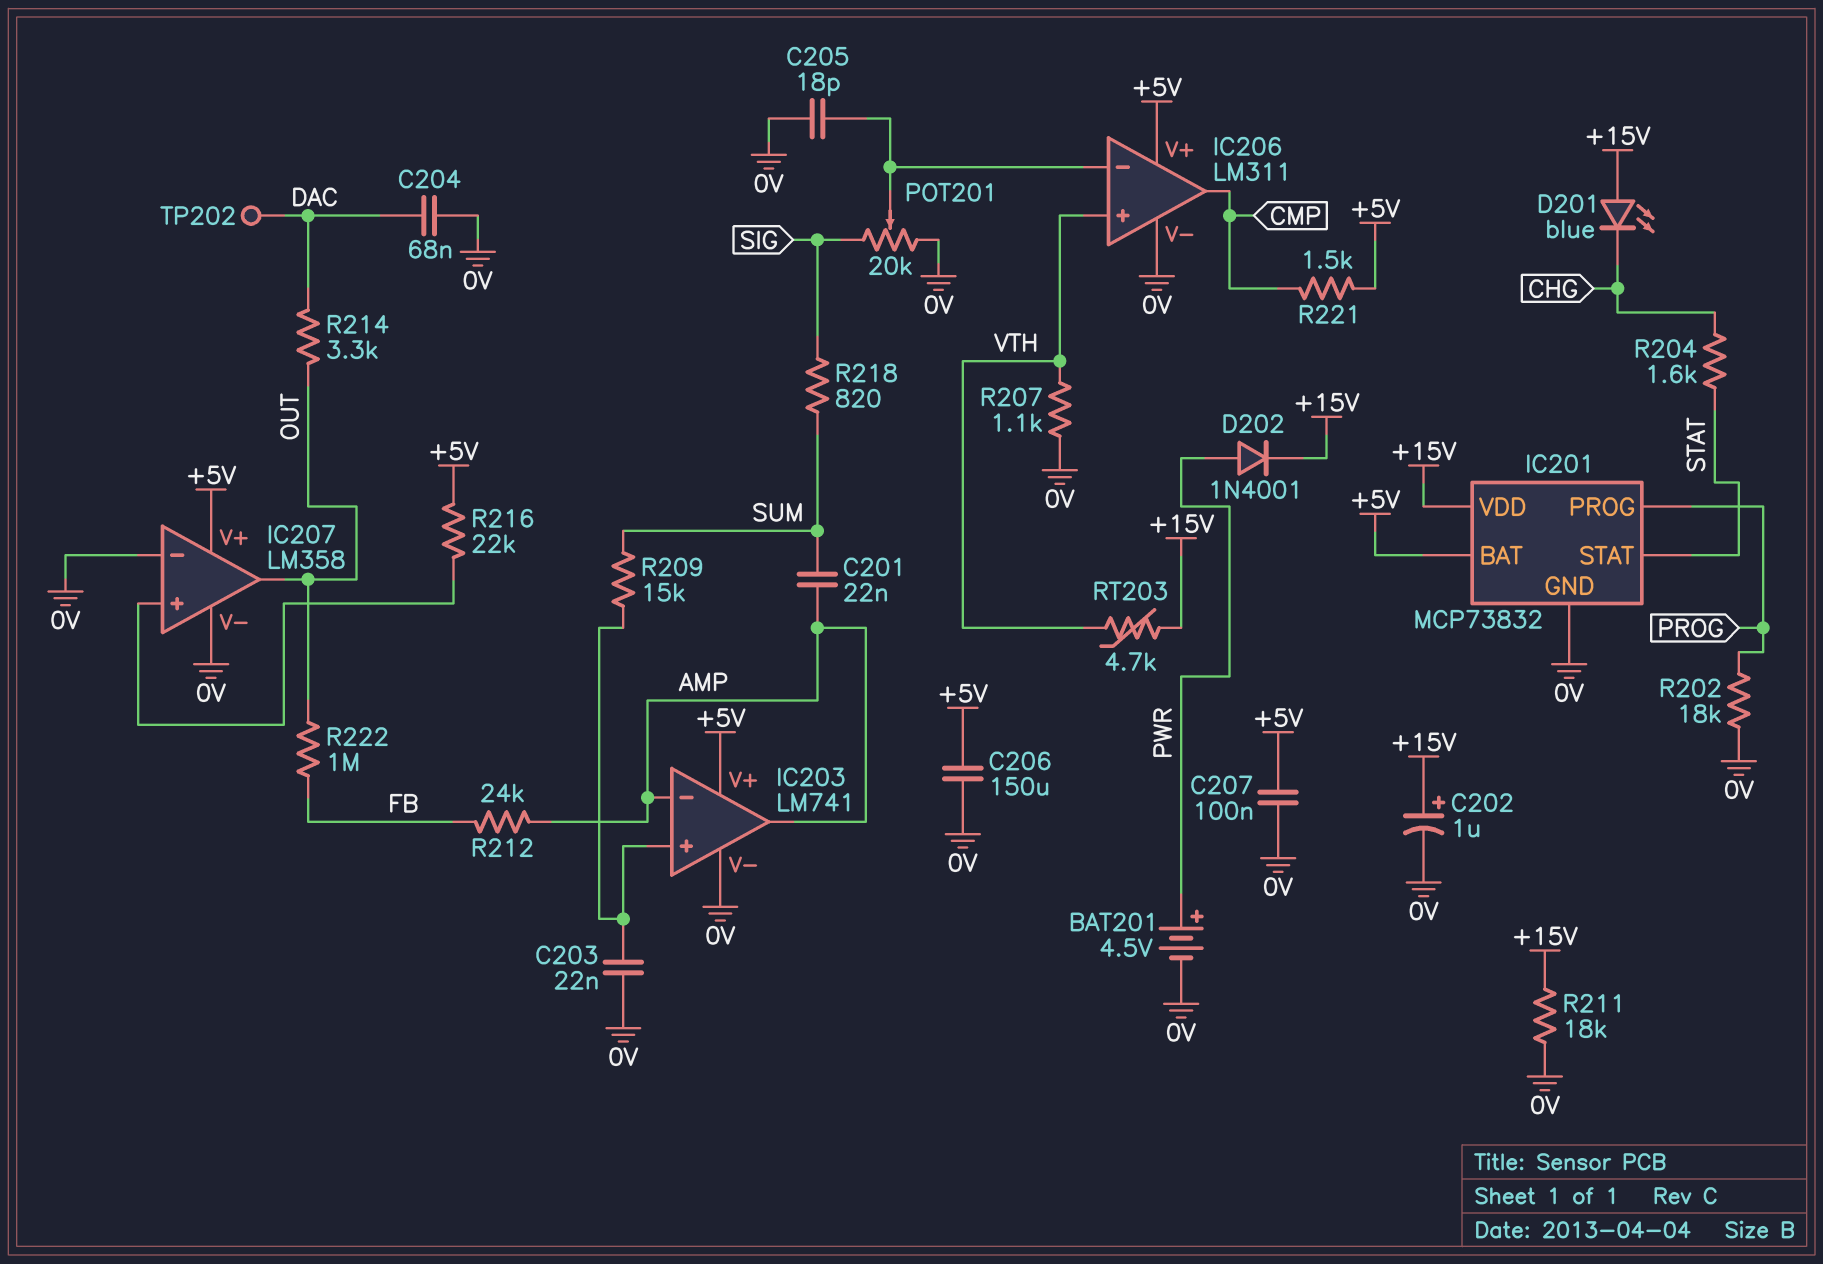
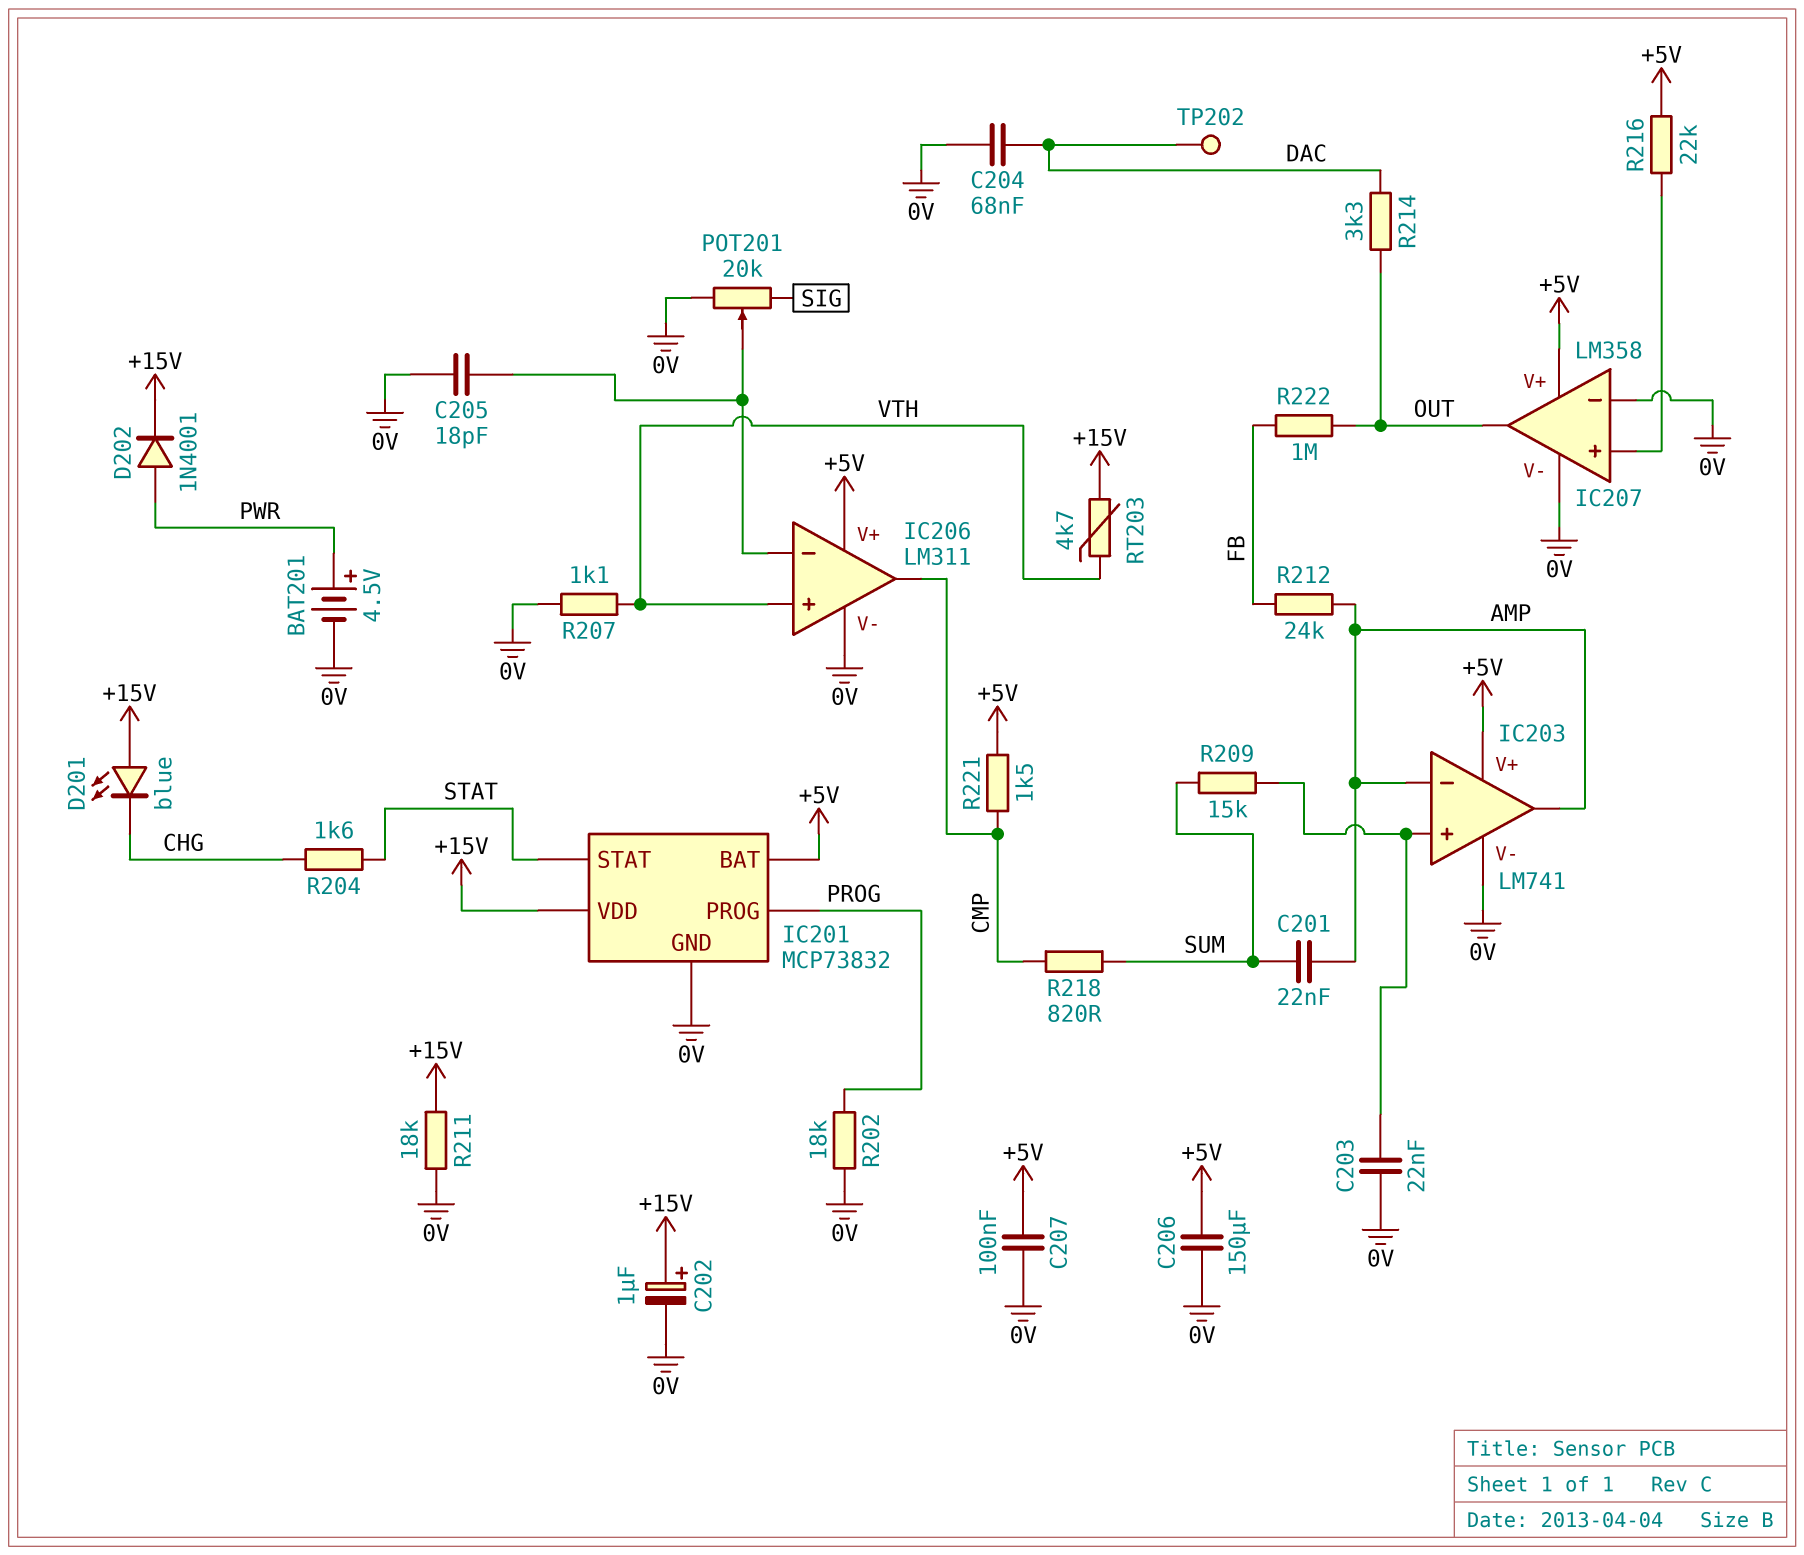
R218: 820 (SIG, SUM) -> 820 (CMP, SUM)

